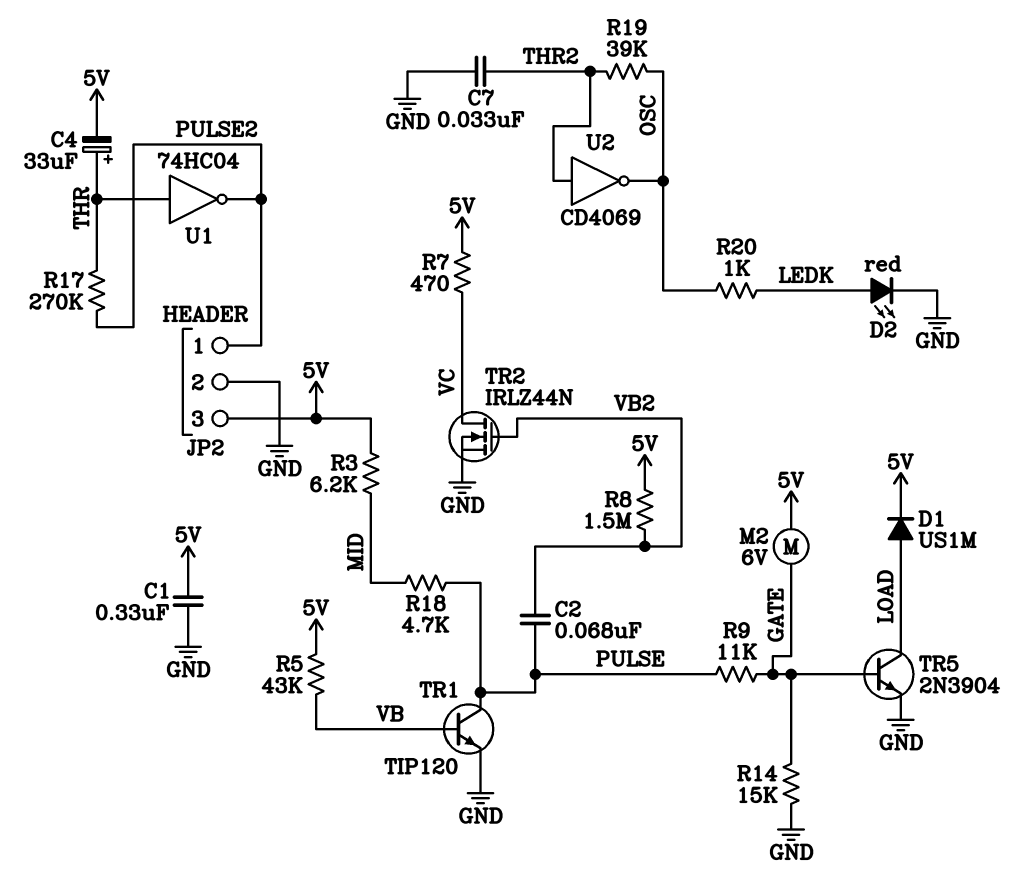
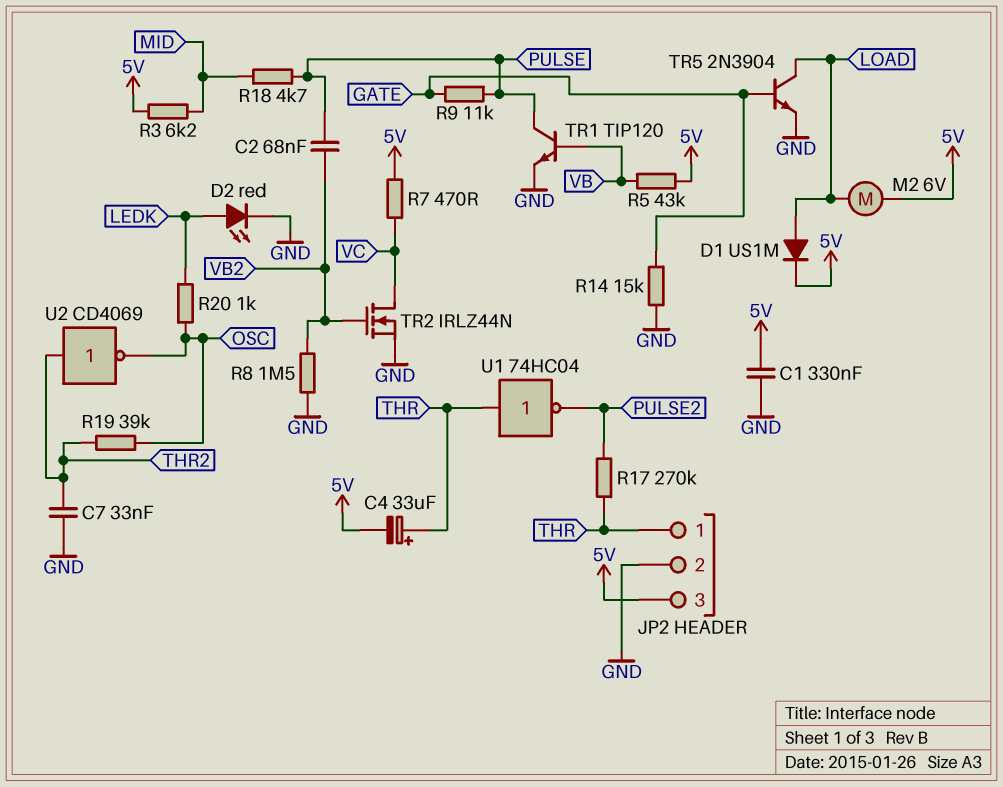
JP2 pin 1: PULSE2 -> THR
M2: motor 6V (5V, GATE) -> motor 6V (5V, LOAD)
R8: 1.5M (5V, VB2) -> 1.5M (GND, VB2)

